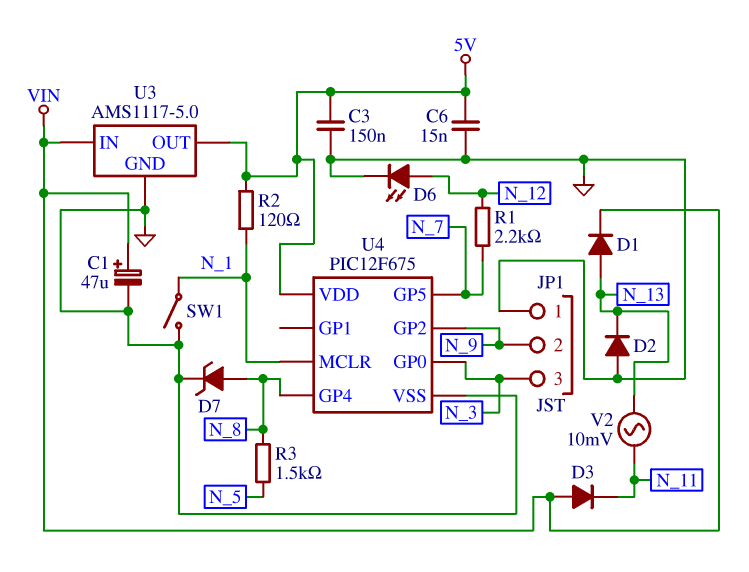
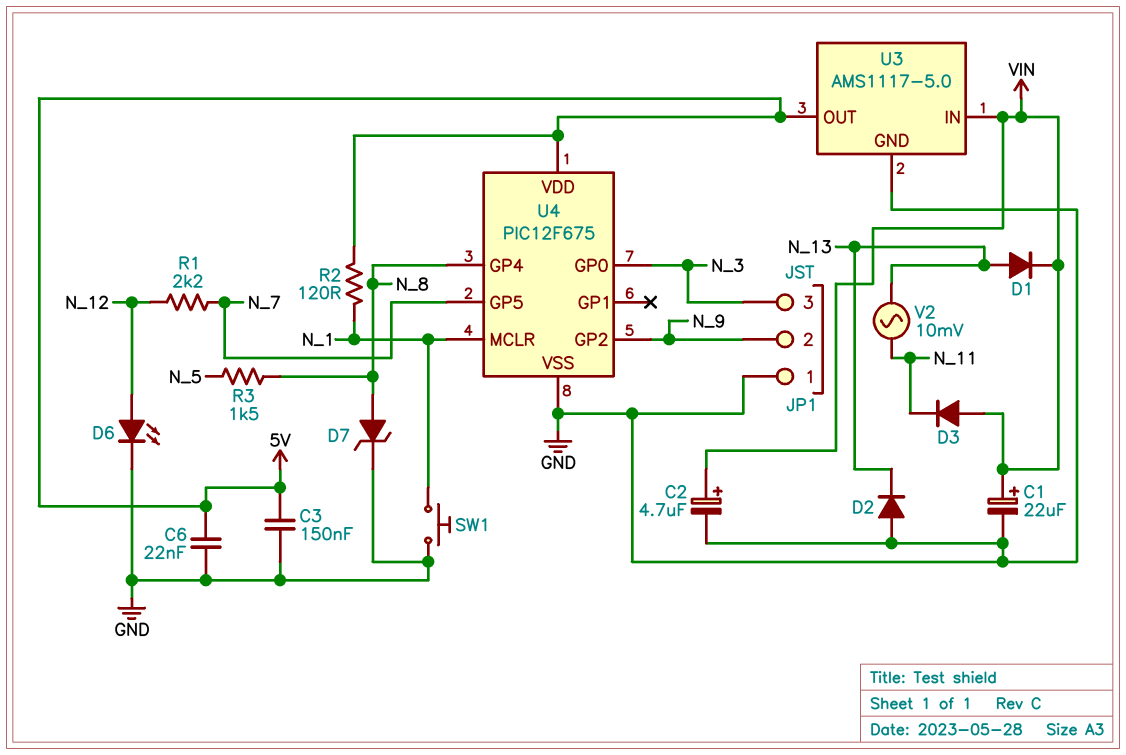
C1: 47uF (plus VIN, minus GND) -> 22uF (plus VIN, minus GND)
C2: none -> 4.7uF (plus VIN, minus GND)
C6: 15nF (5V, GND) -> 22nF (5V, GND)
SW1: switch (GND, N_1) -> button (GND, N_1)

